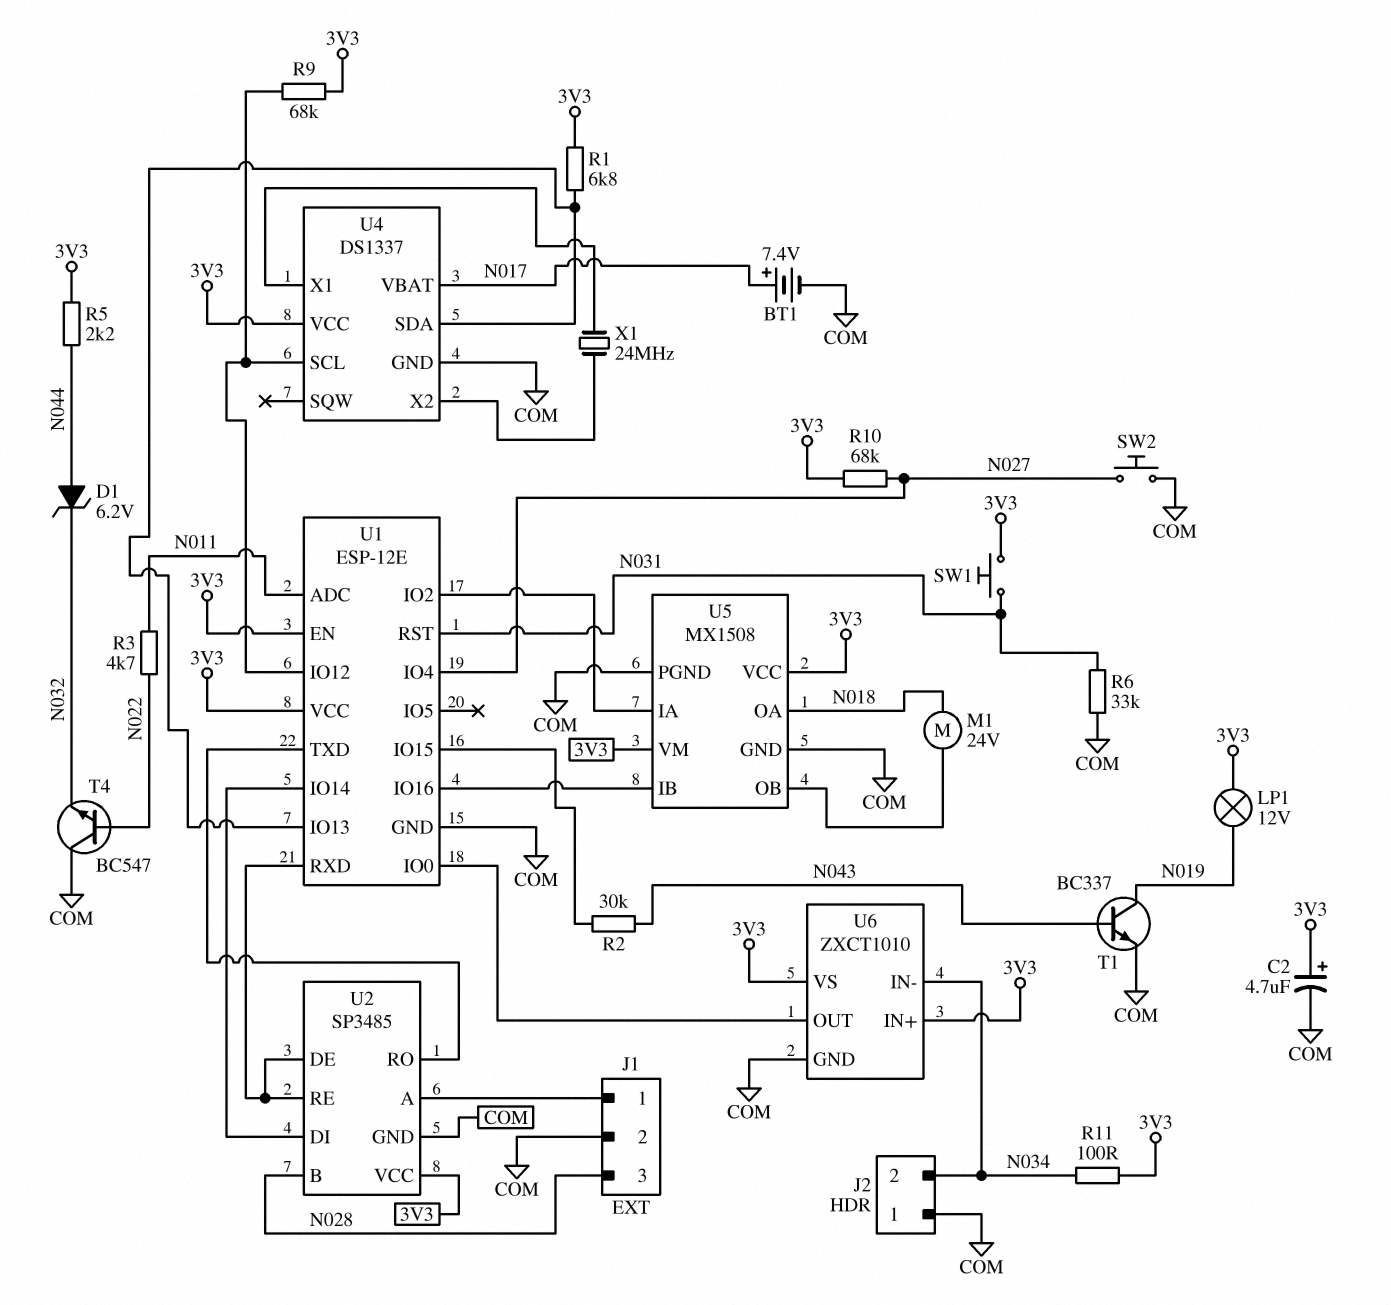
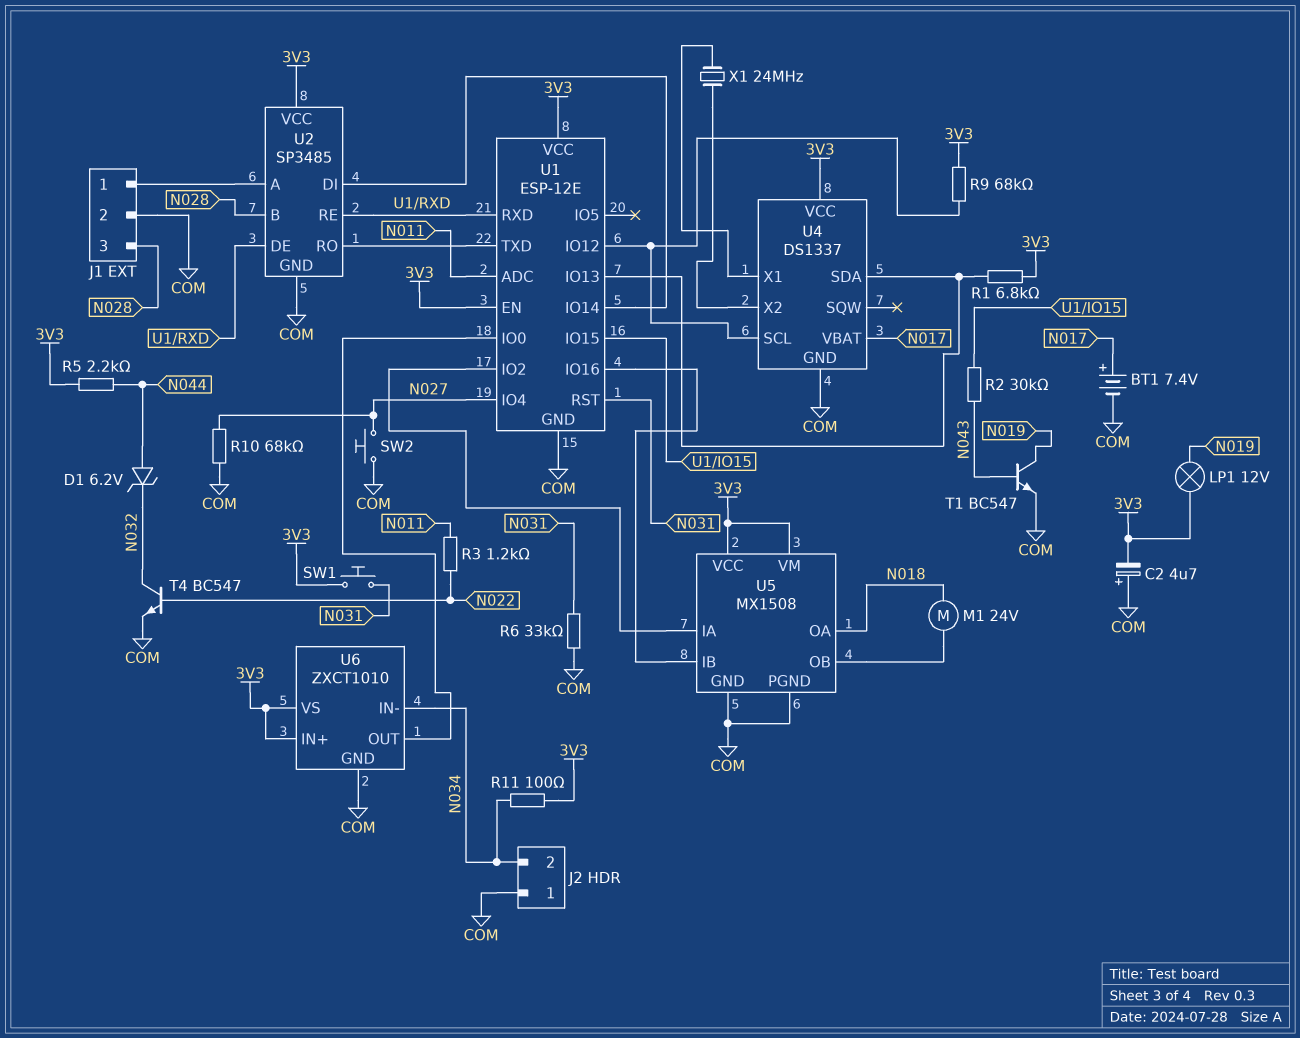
C2: 4.7uF (plus 3V3, minus COM) -> 4.7uF (plus COM, minus 3V3)
R3: 4.7k (N011, N022) -> 1.2k (N011, N022)
R10: 68k (3V3, N027) -> 68k (COM, N027)
T1: NPN BC337 (B N043, C N019, E COM) -> NPN BC547 (B N043, C N019, E COM)
T4: NPN BC547 (B N022, C COM, E N032) -> NPN BC547 (B N022, C N032, E COM)

